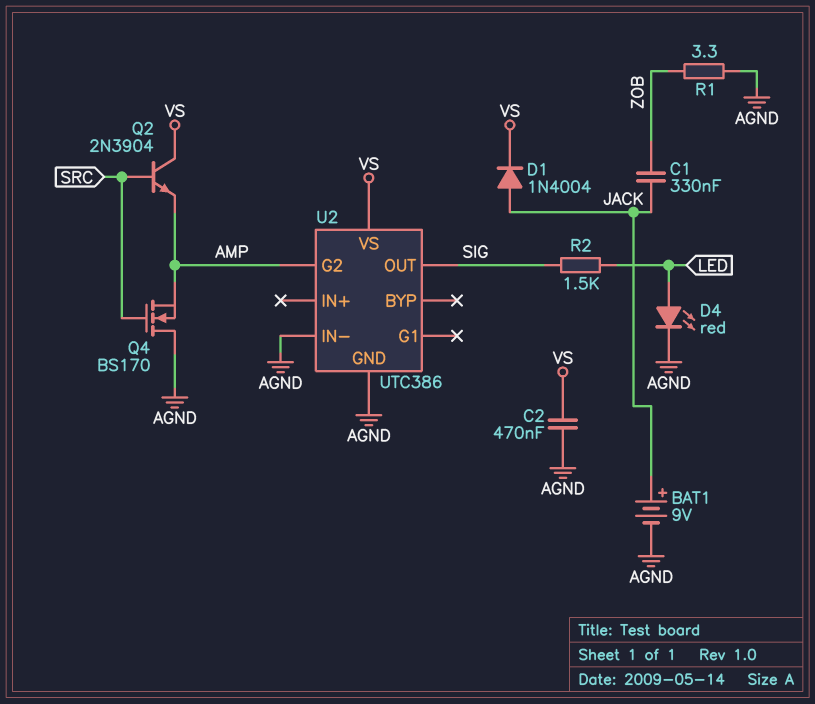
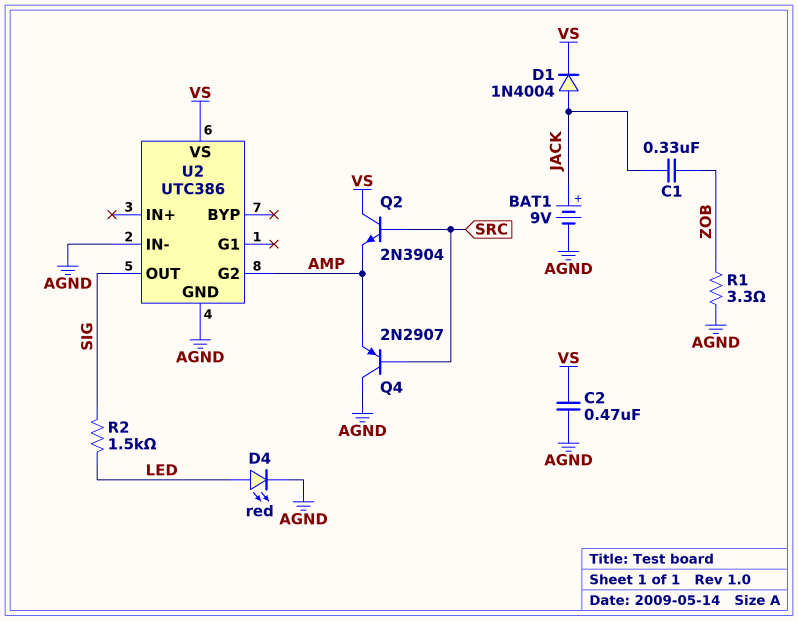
Q4: NMOS BS170 (G SRC, D AGND, S AMP) -> PNP 2N2907 (B SRC, C AGND, E AMP)

